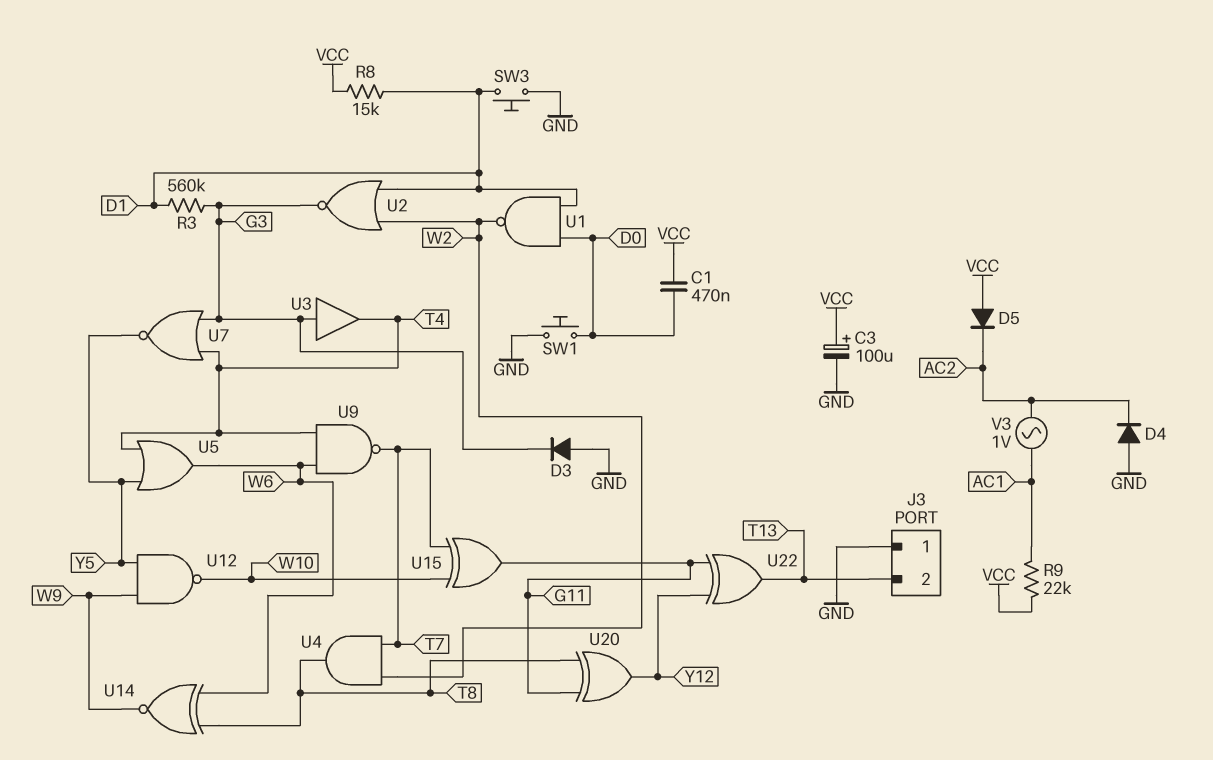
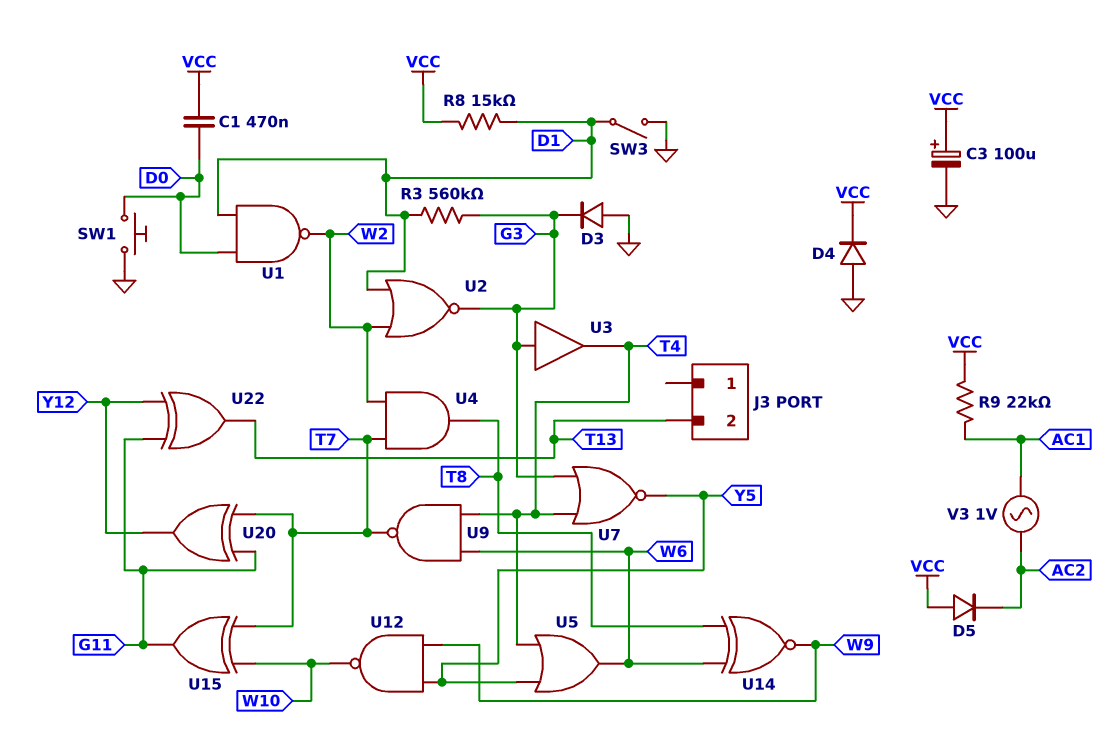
D4: diode (A GND, K AC2) -> diode (A GND, K VCC)
J3 pin 1: GND -> none
SW3: button (D1, GND) -> switch (D1, GND)
U20: XOR (in G11, in T8, out Y12) -> XOR (in G11, in T7, out Y12)

